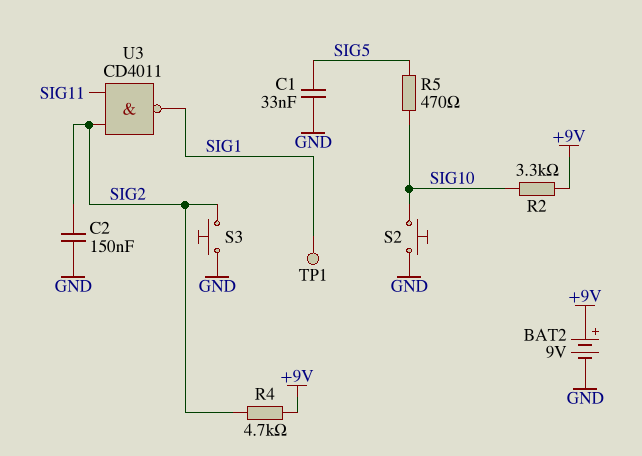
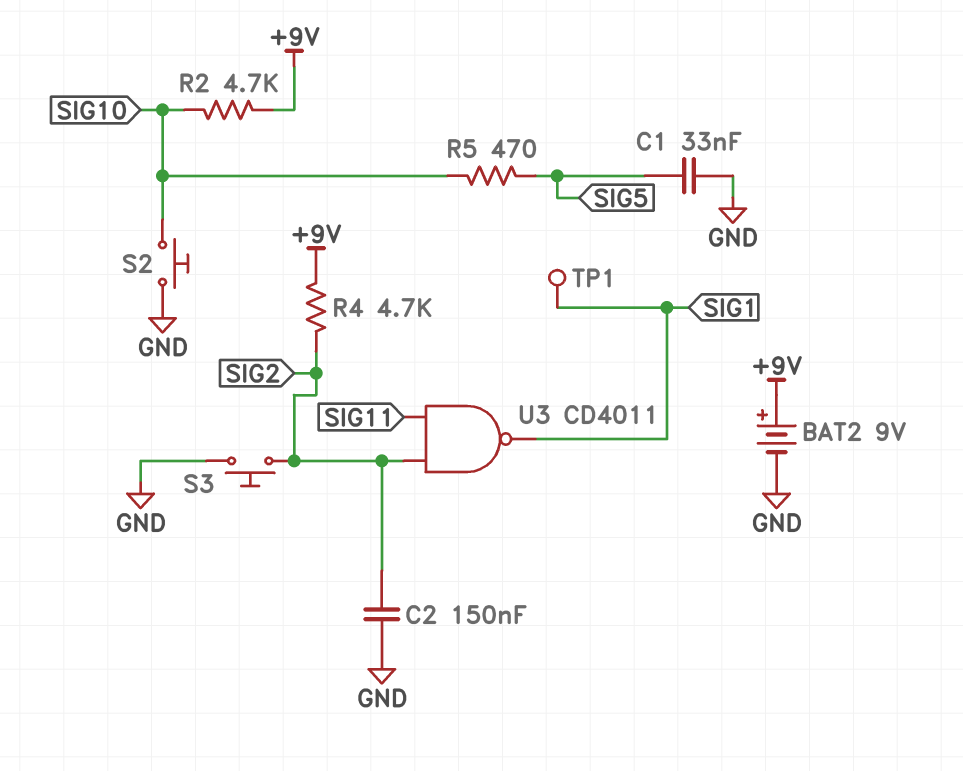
R2: 3.3k (+9V, SIG10) -> 4.7k (+9V, SIG10)

